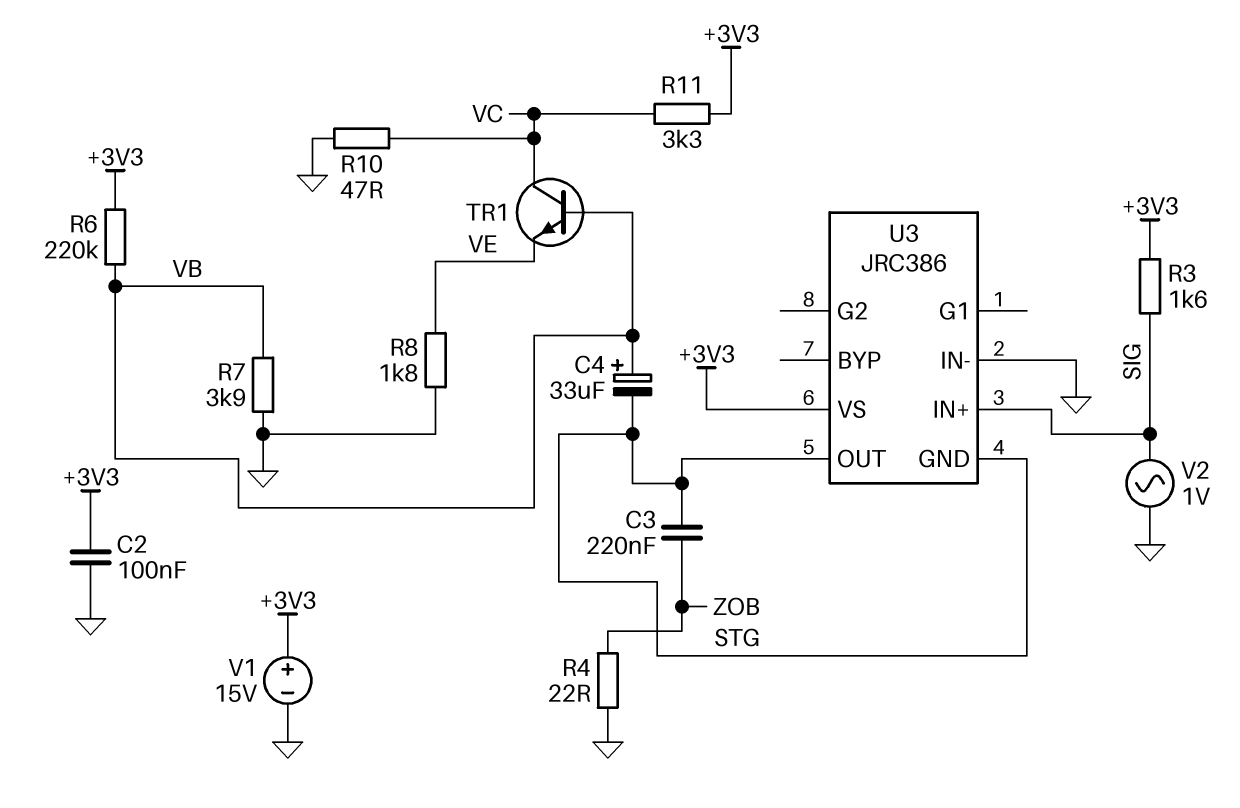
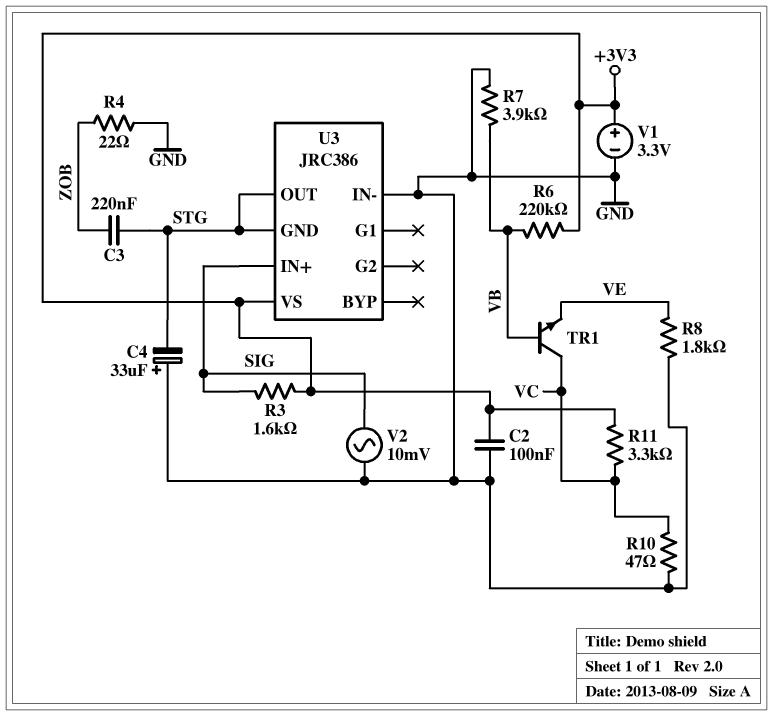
C4: 33uF (plus VB, minus STG) -> 33uF (plus GND, minus STG)
V1: 15V (plus +3V3, minus GND) -> 3.3V (plus +3V3, minus GND)
V2: AC 1V (GND, SIG) -> AC 10mV (GND, SIG)

